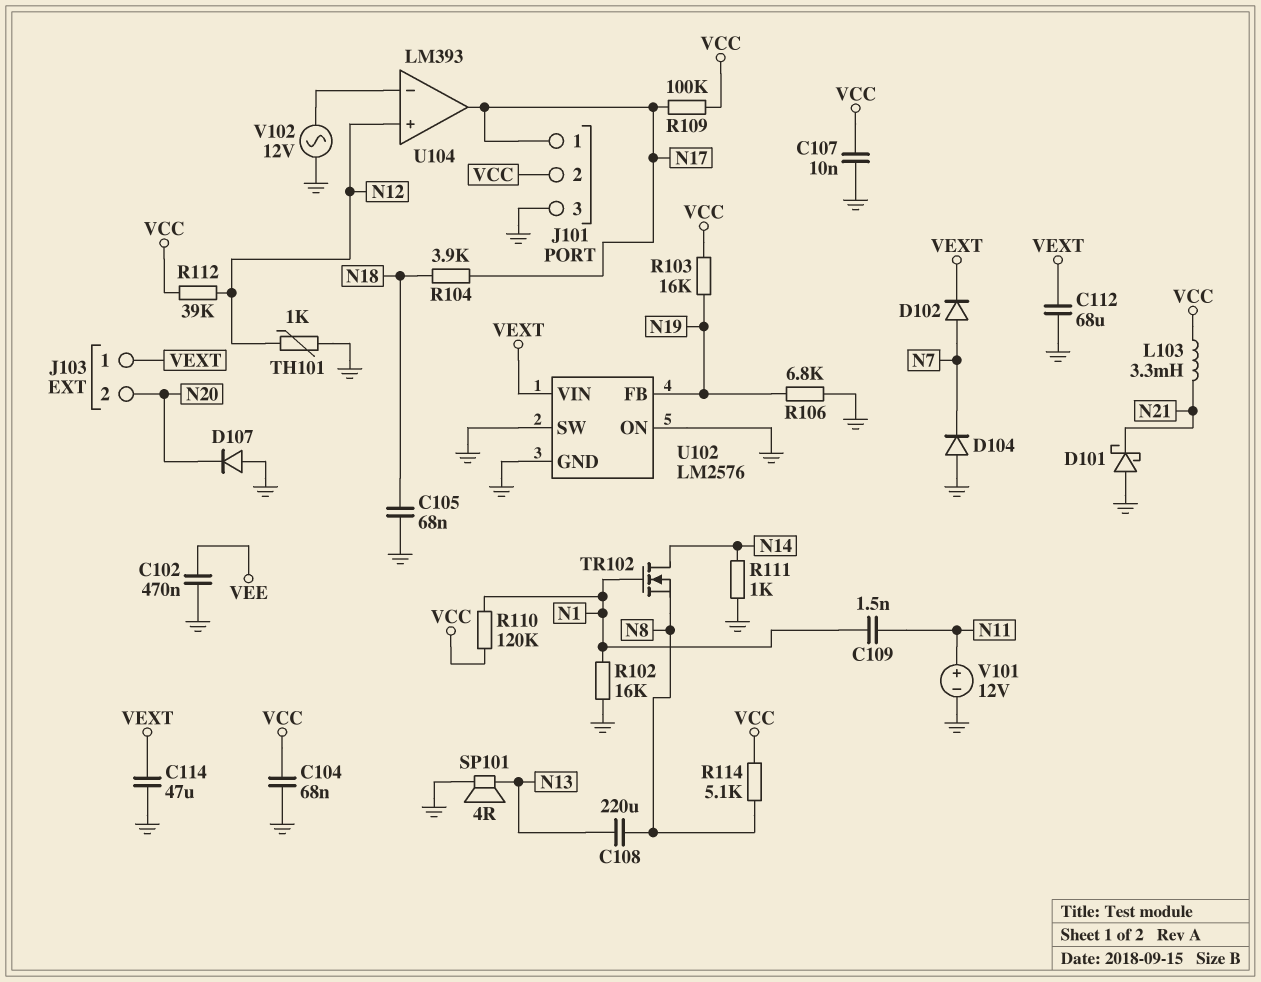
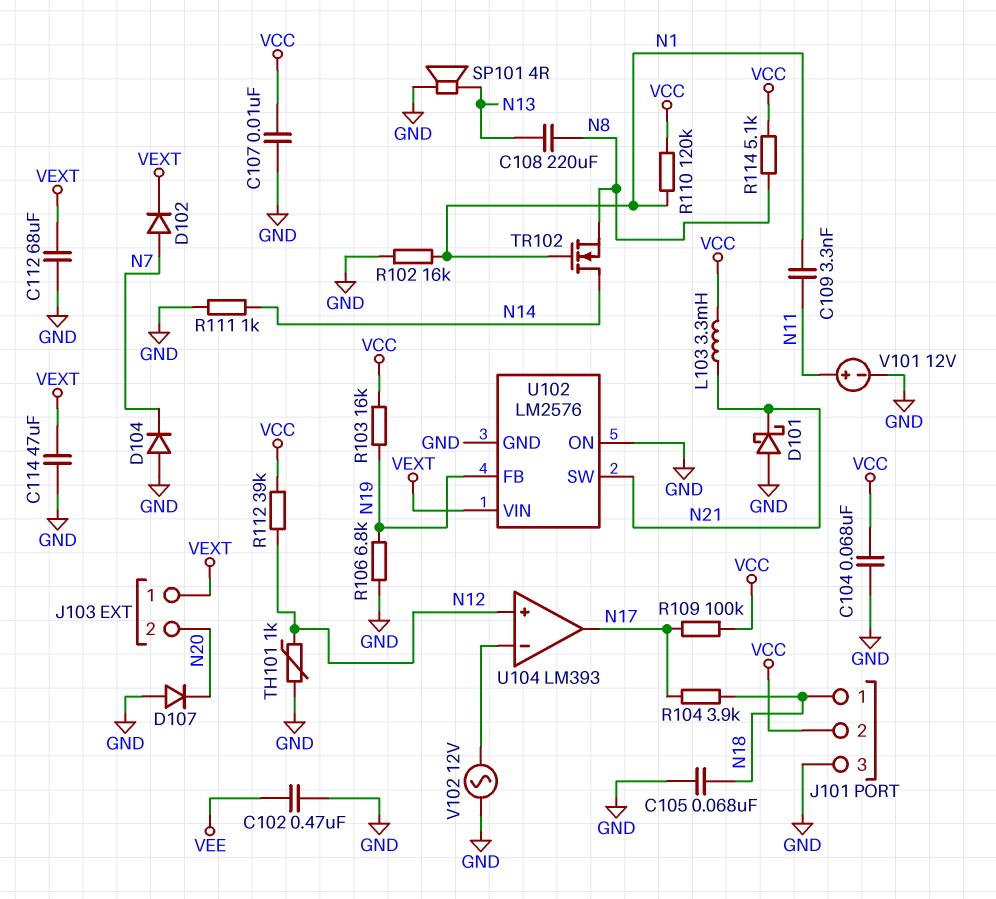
C109: 1.5nF (N1, N11) -> 3.3nF (N1, N11)
J101 pin 1: N17 -> N18
U102 pin SW: GND -> N21

